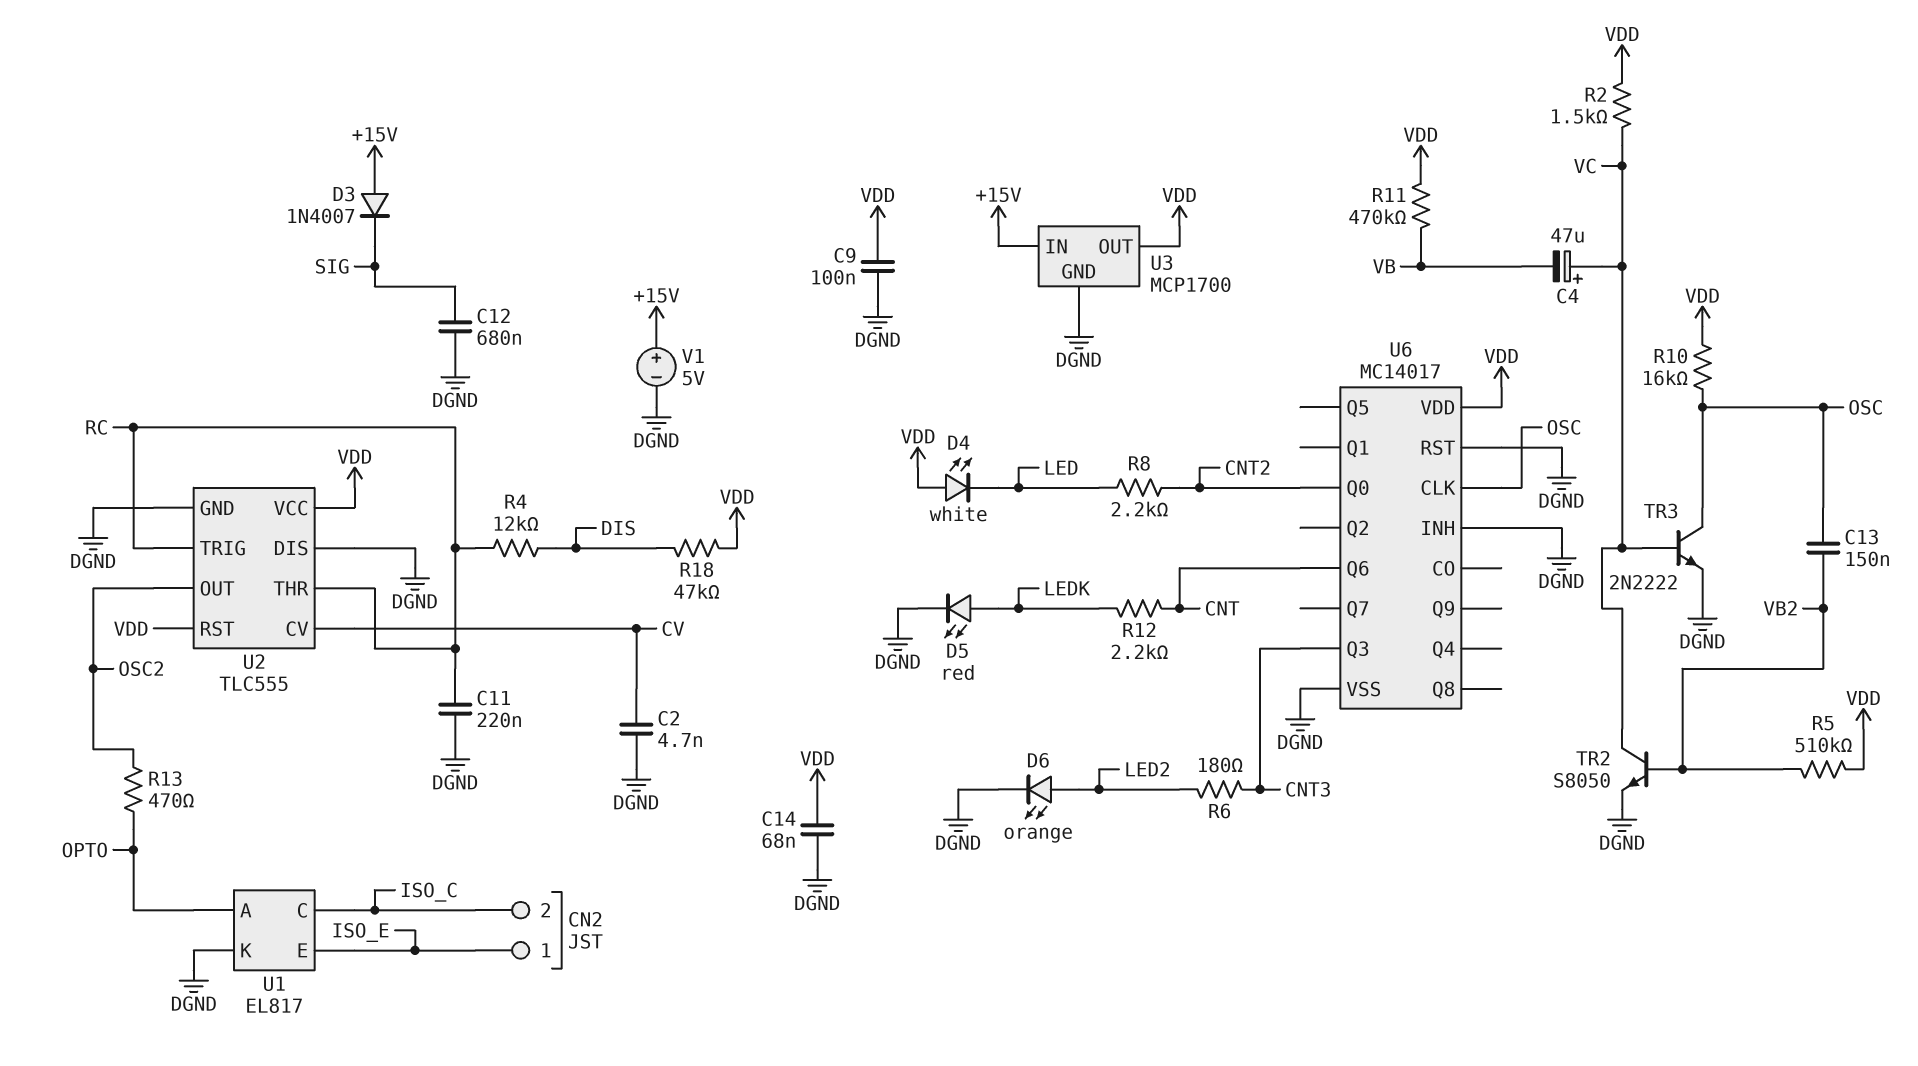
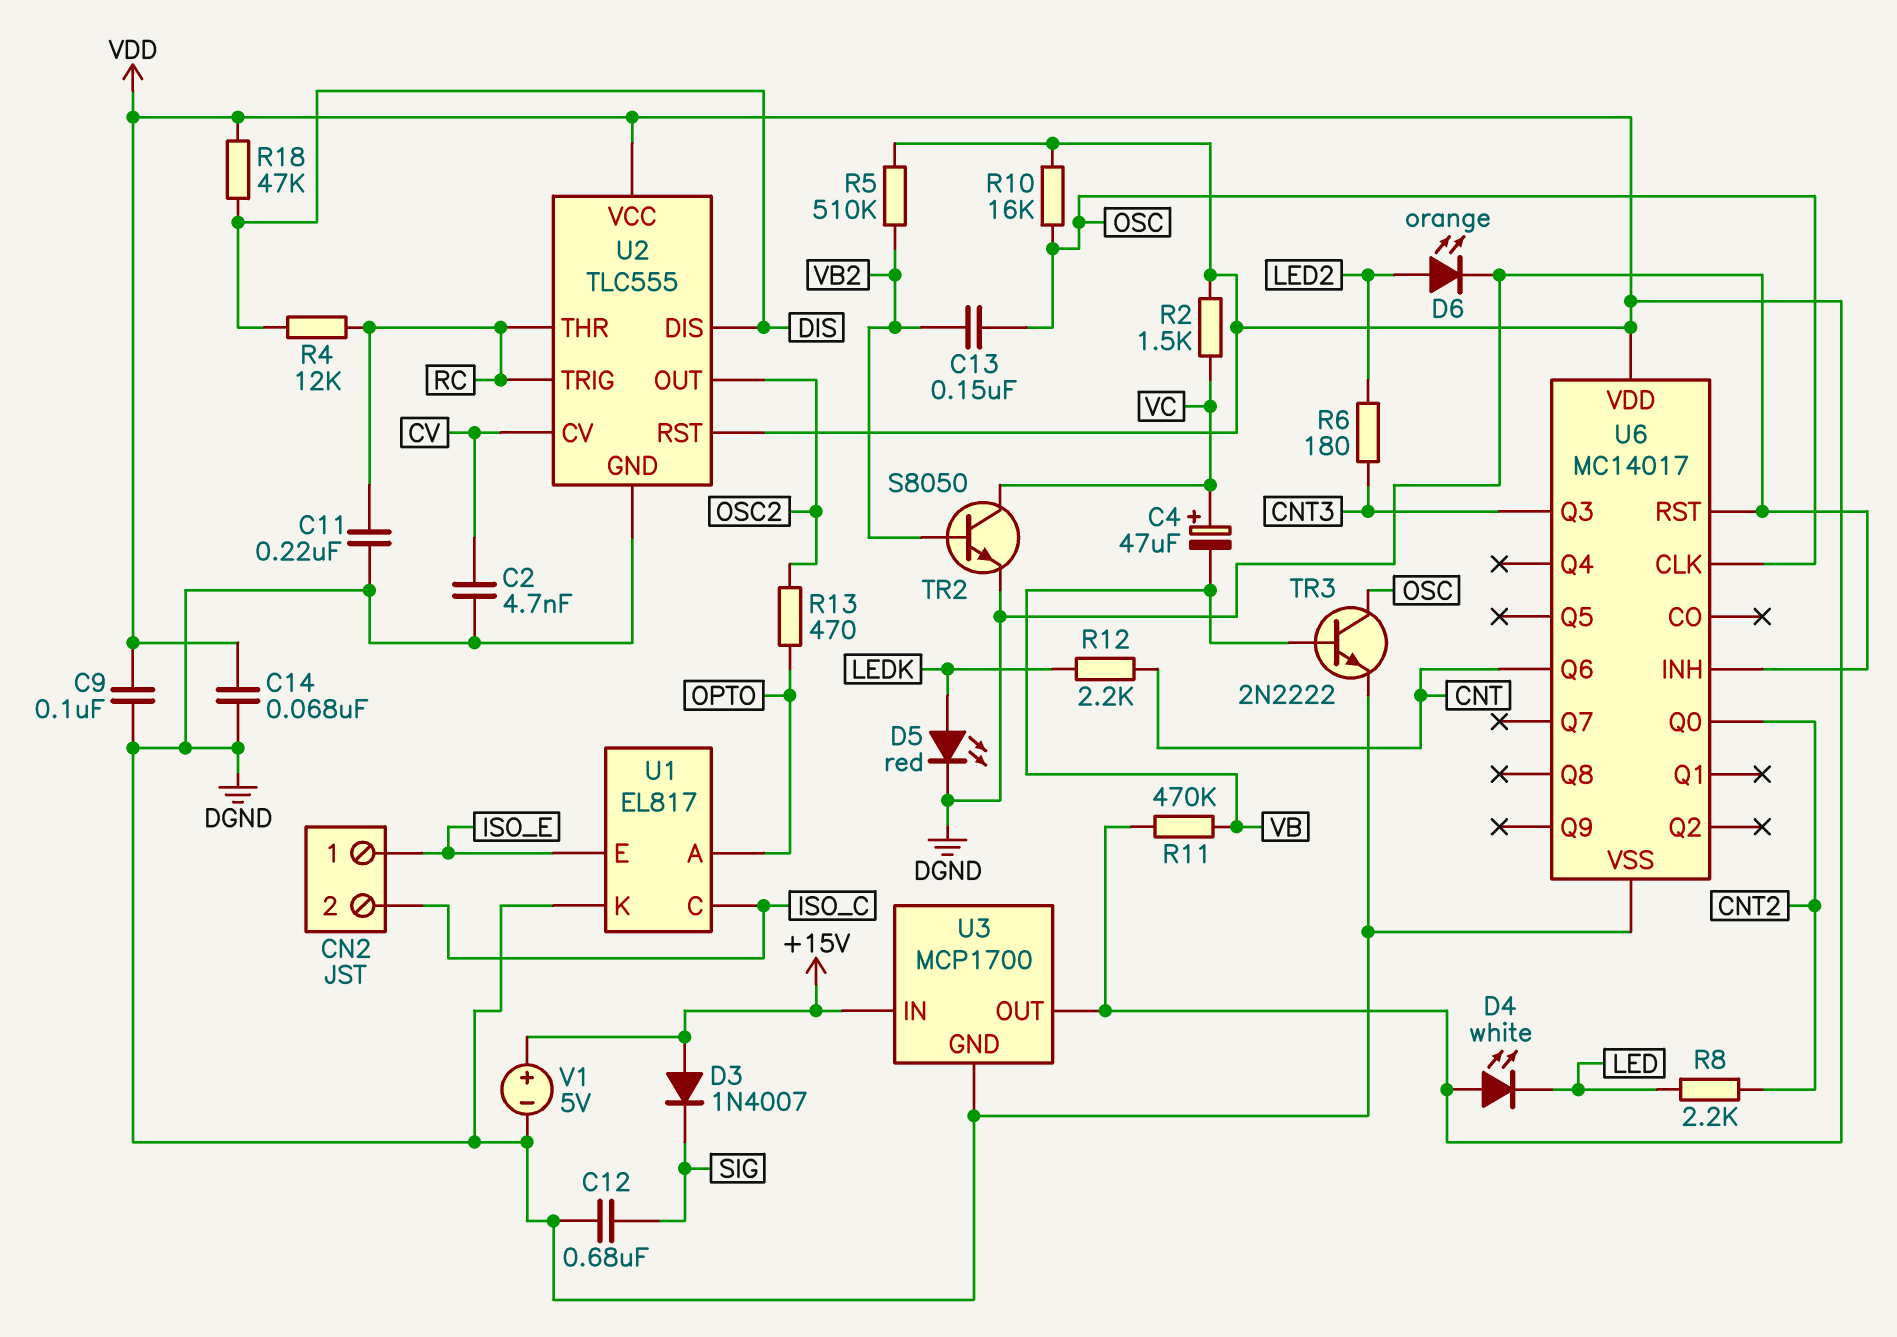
TR3: NPN 2N2222 (B VC, C OSC, E DGND) -> NPN 2N2222 (B VB, C OSC, E DGND)
U2 pin DIS: DGND -> DIS

